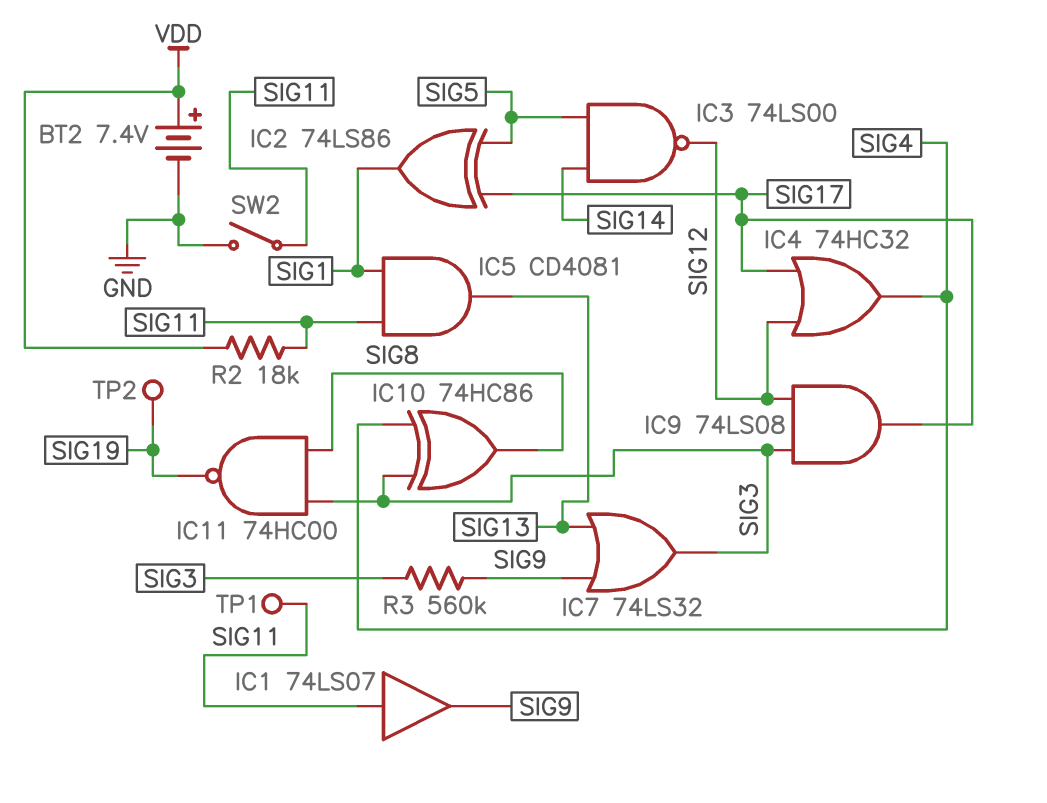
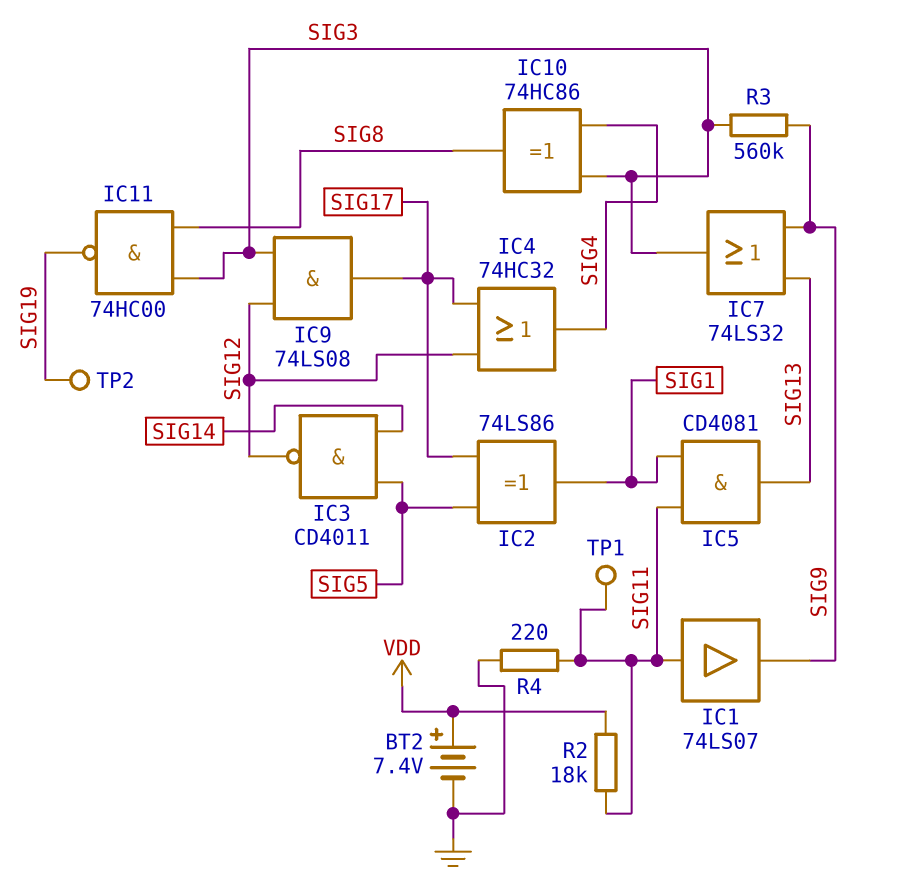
IC3: NAND 74LS00 (in SIG5, in SIG14, out SIG12) -> NAND CD4011 (in SIG5, in SIG14, out SIG12)
R4: none -> 220 (GND, SIG11)
SW2: switch (GND, SIG11) -> none

